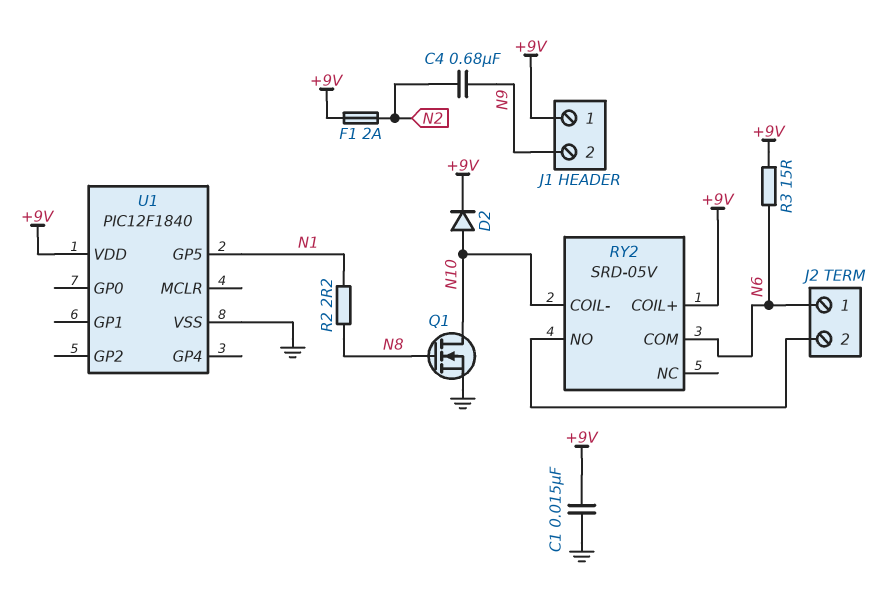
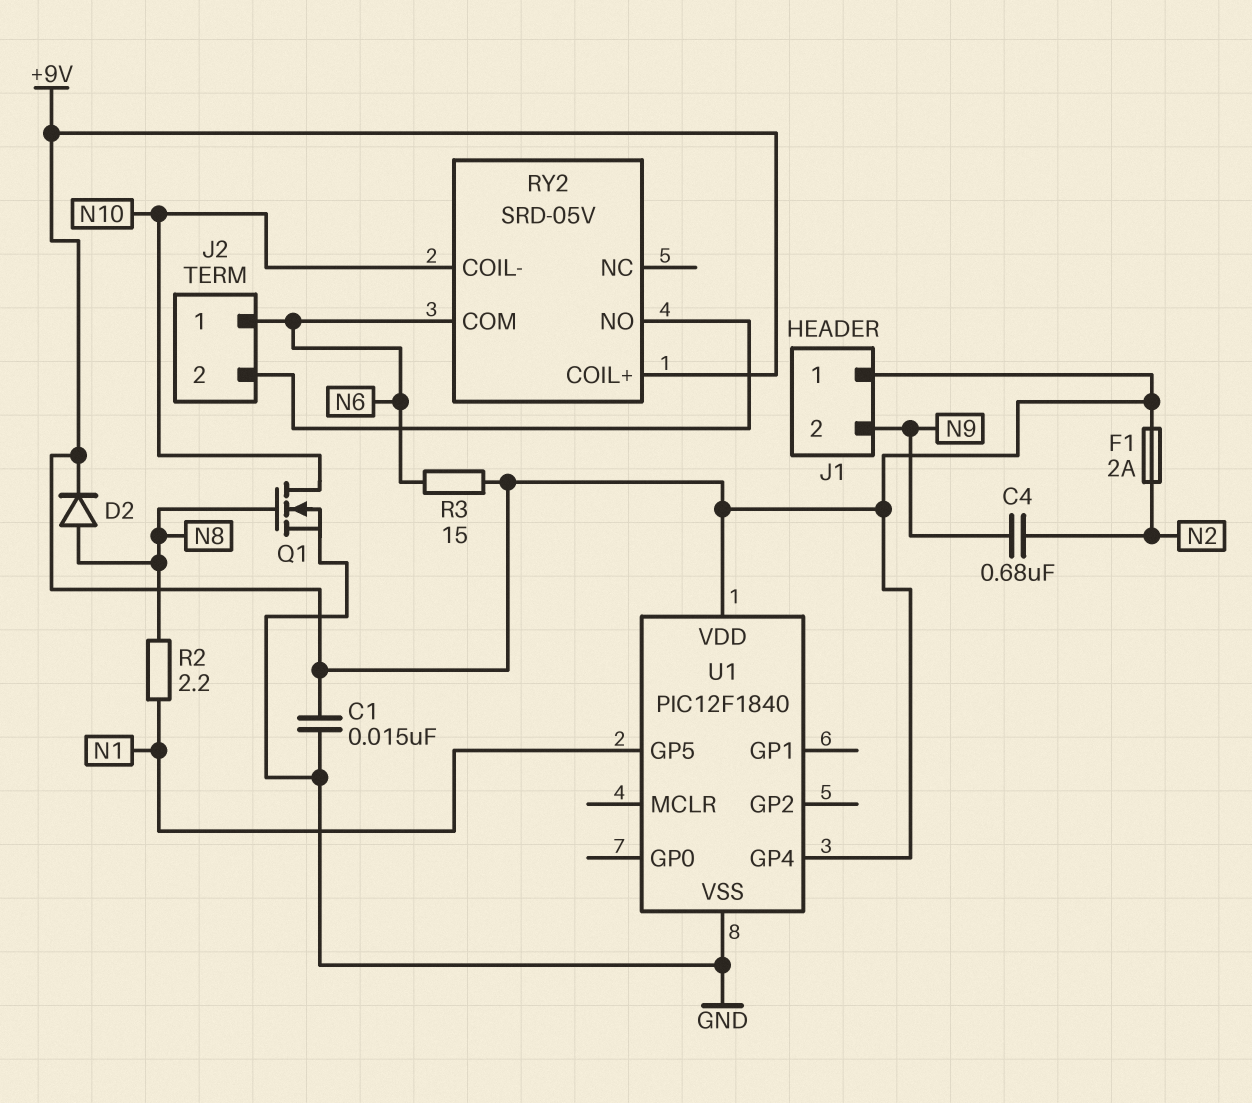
D2: diode (A N10, K +9V) -> diode (A N8, K +9V)
U1 pin GP4: none -> +9V

